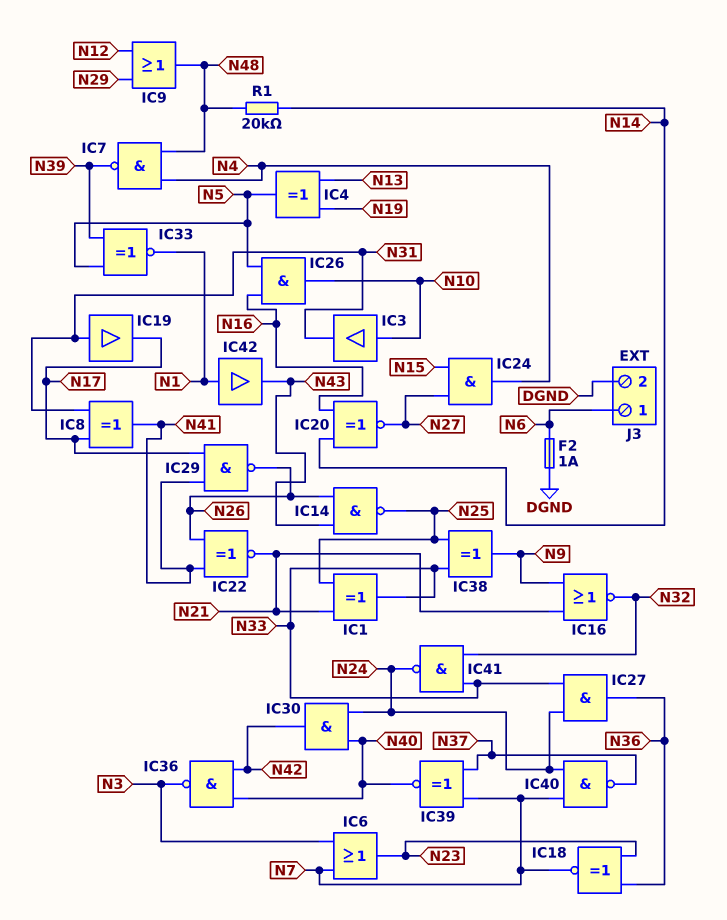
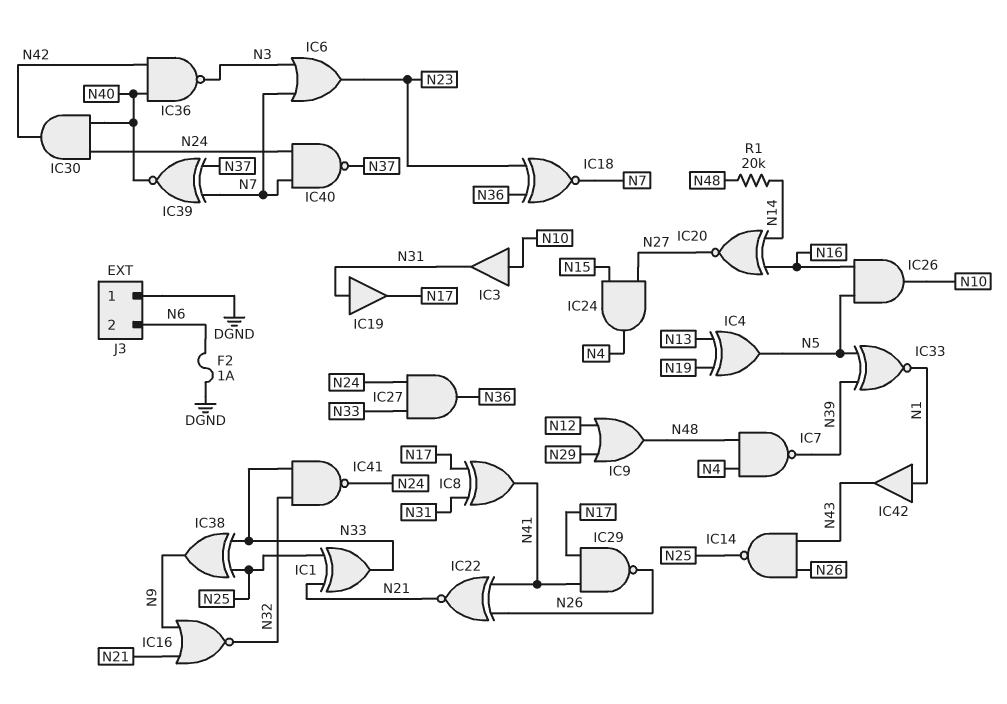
J3 pin 1: N6 -> DGND
J3 pin 2: DGND -> N6

